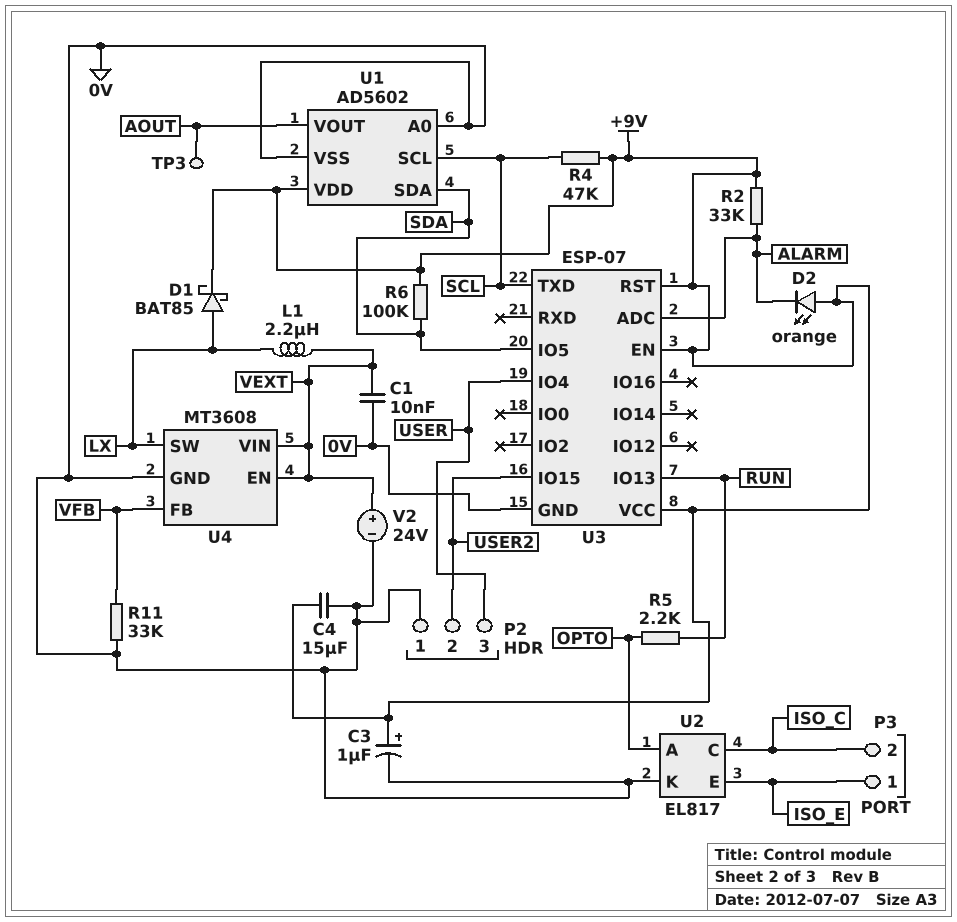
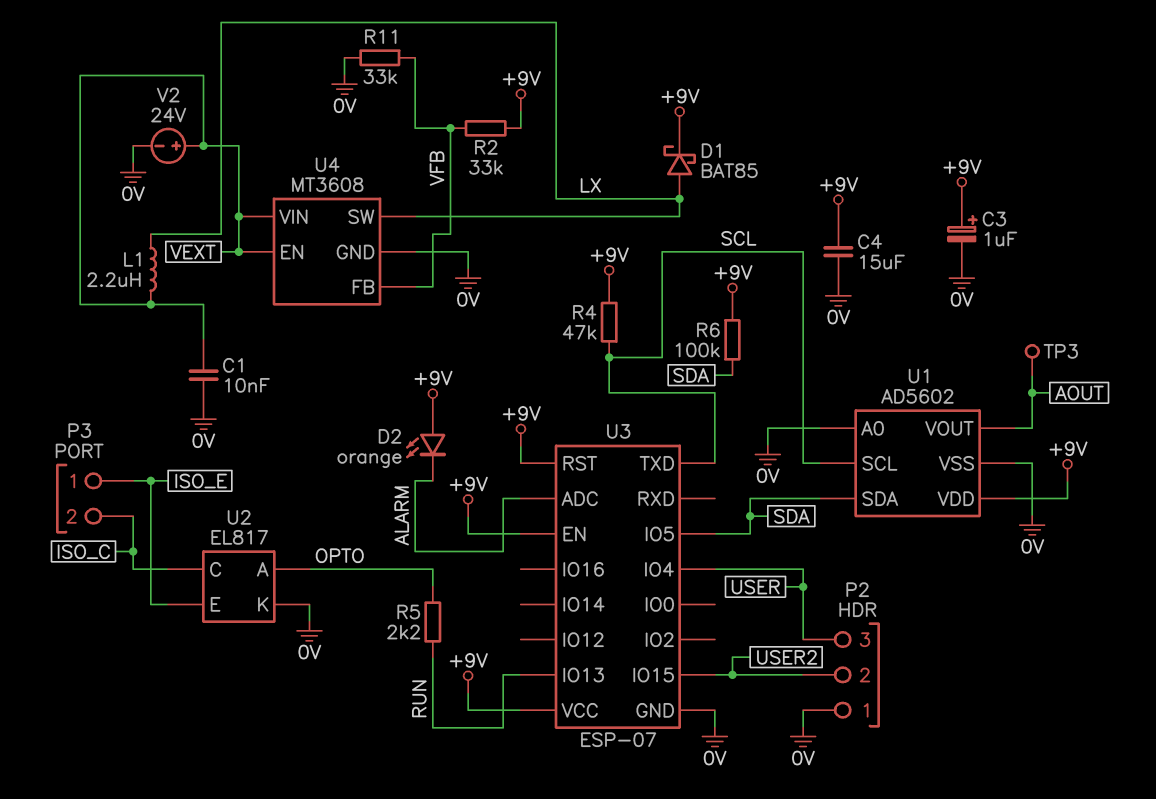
R2: 33k (+9V, ALARM) -> 33k (+9V, VFB)

